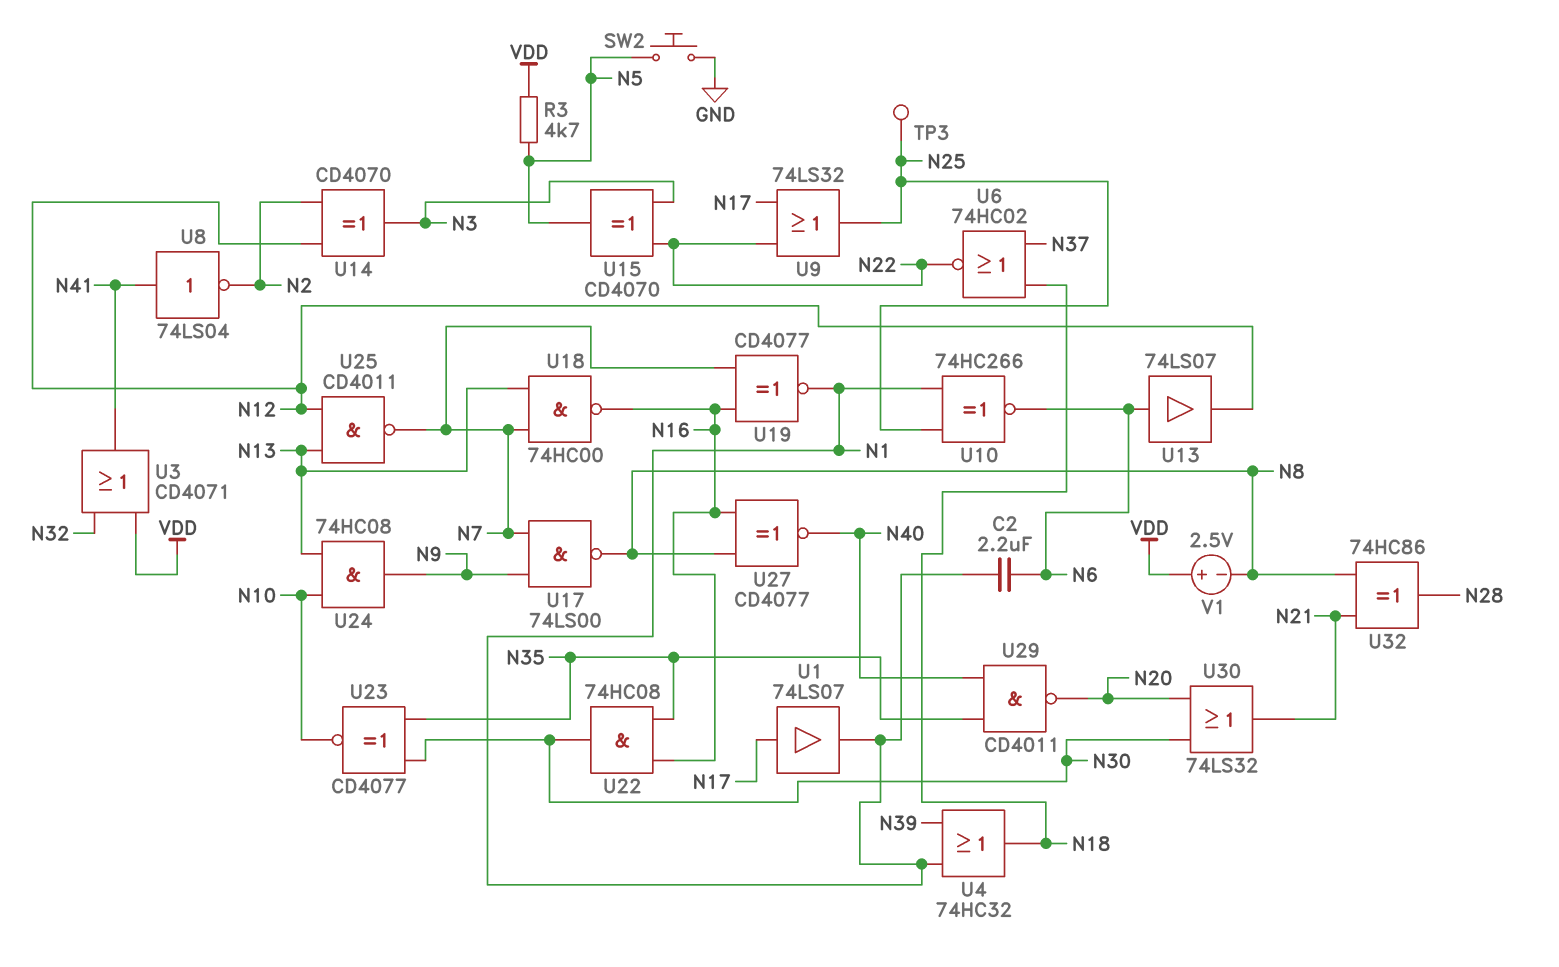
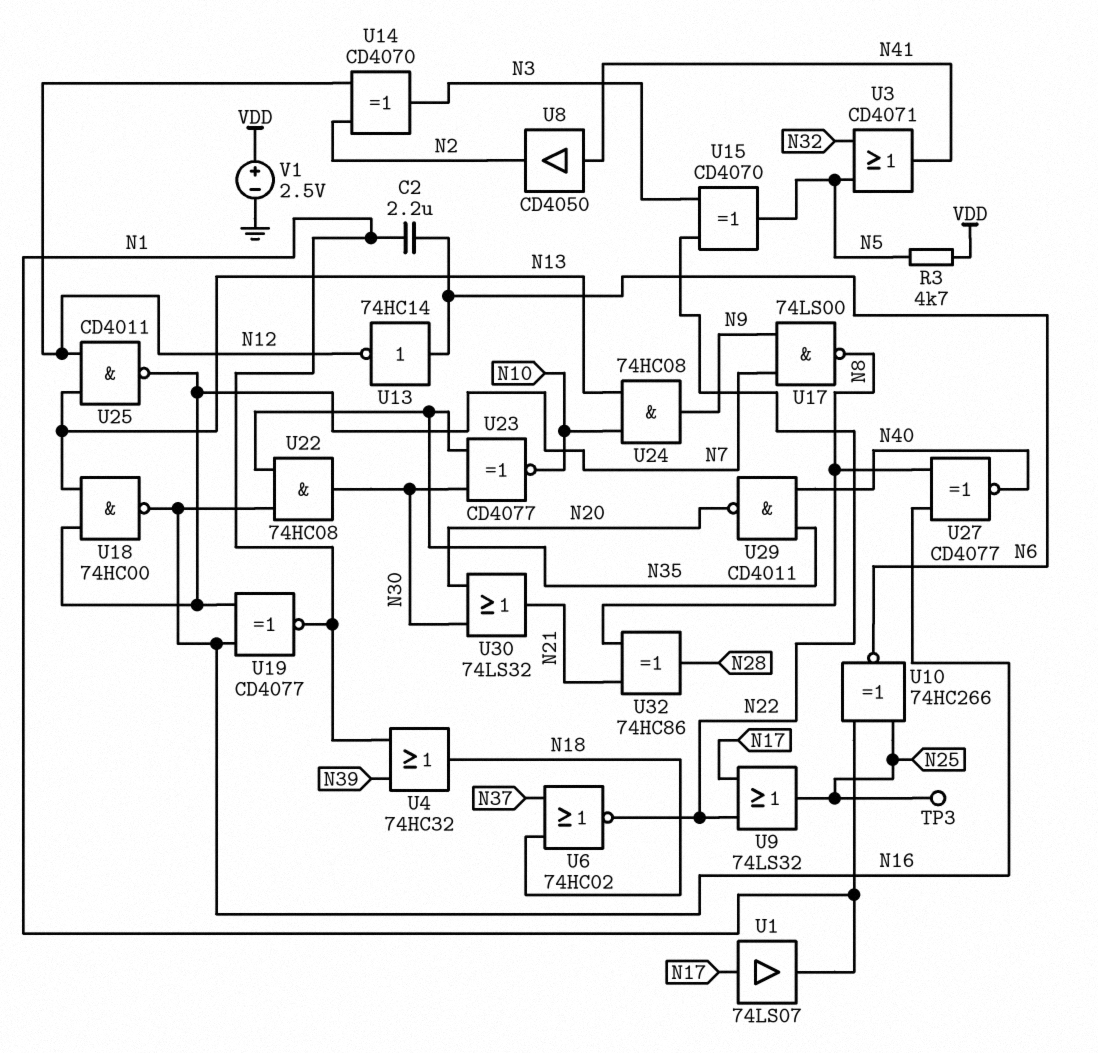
SW2: button (GND, N5) -> none
U3: OR CD4071 (in N32, in VDD, out N41) -> OR CD4071 (in N5, in N32, out N41)
U8: NOT 74LS04 (in N41, out N2) -> buffer CD4050 (in N41, out N2)
U13: buffer 74LS07 (in N6, out N12) -> NOT 74HC14 (in N6, out N12)
V1: 2.5V (plus VDD, minus N8) -> 2.5V (plus VDD, minus GND)

